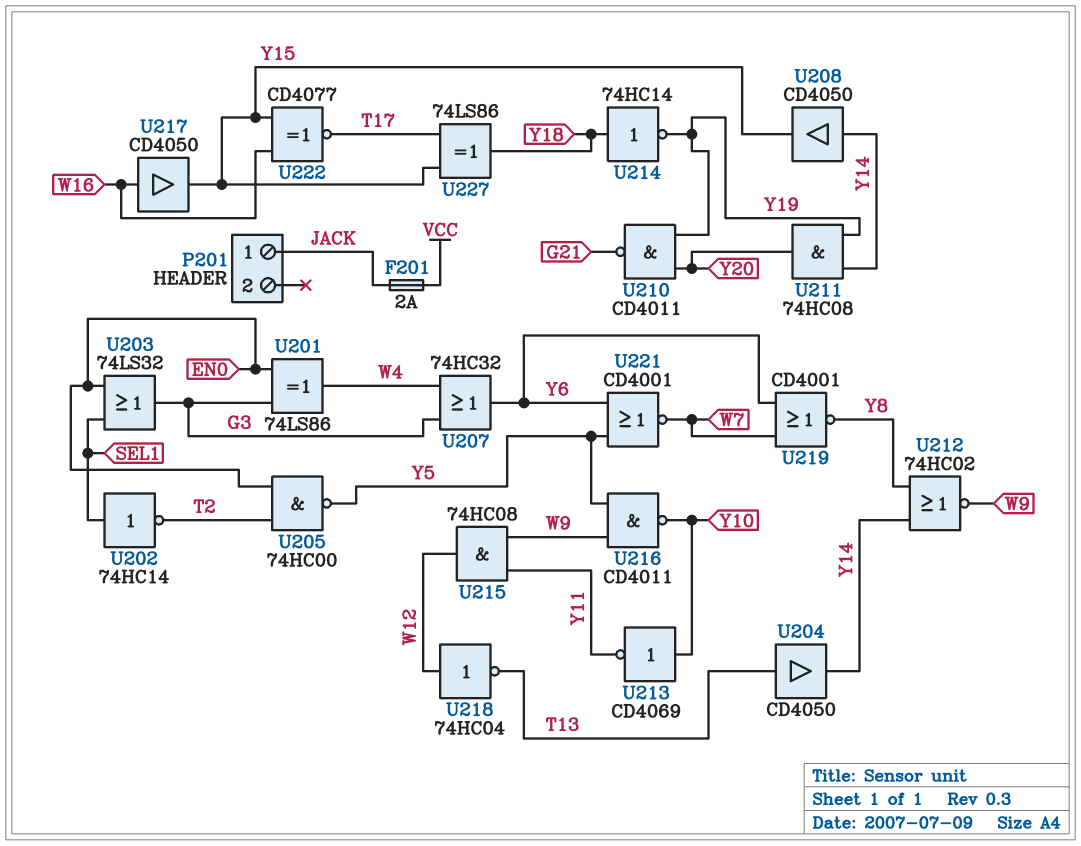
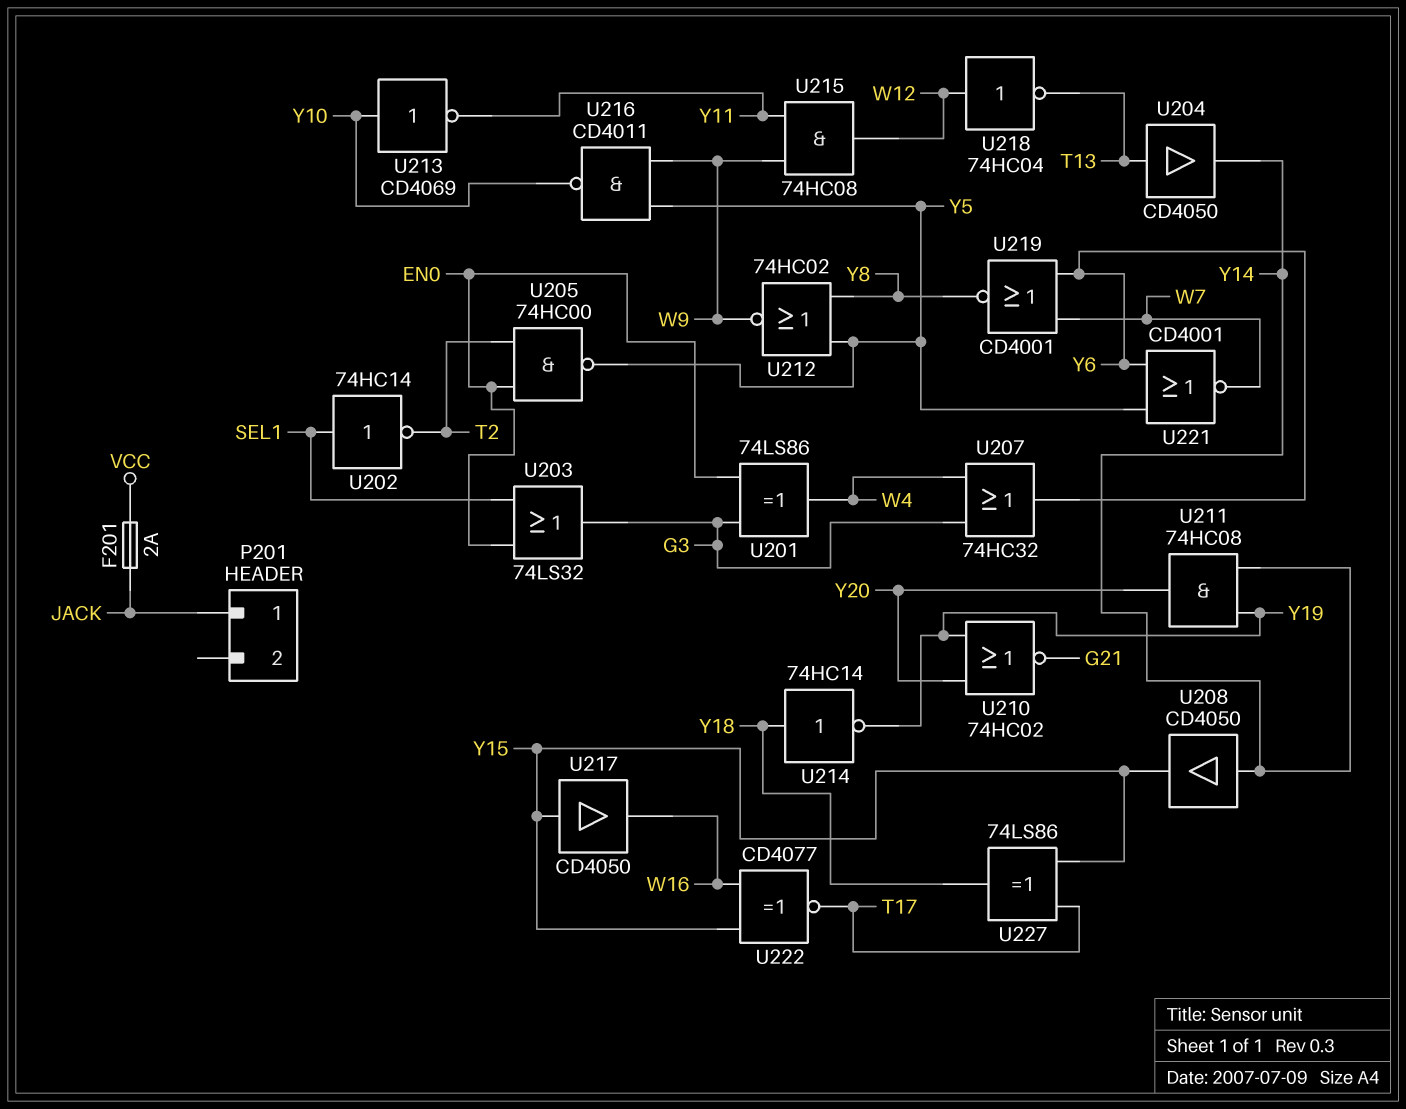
U210: NAND CD4011 (in Y19, in Y20, out G21) -> NOR 74HC02 (in Y19, in Y20, out G21)
U212: NOR 74HC02 (in Y8, in Y14, out W9) -> NOR 74HC02 (in Y5, in Y8, out W9)
U217: buffer CD4050 (in W16, out Y15) -> buffer CD4050 (in Y15, out W16)

